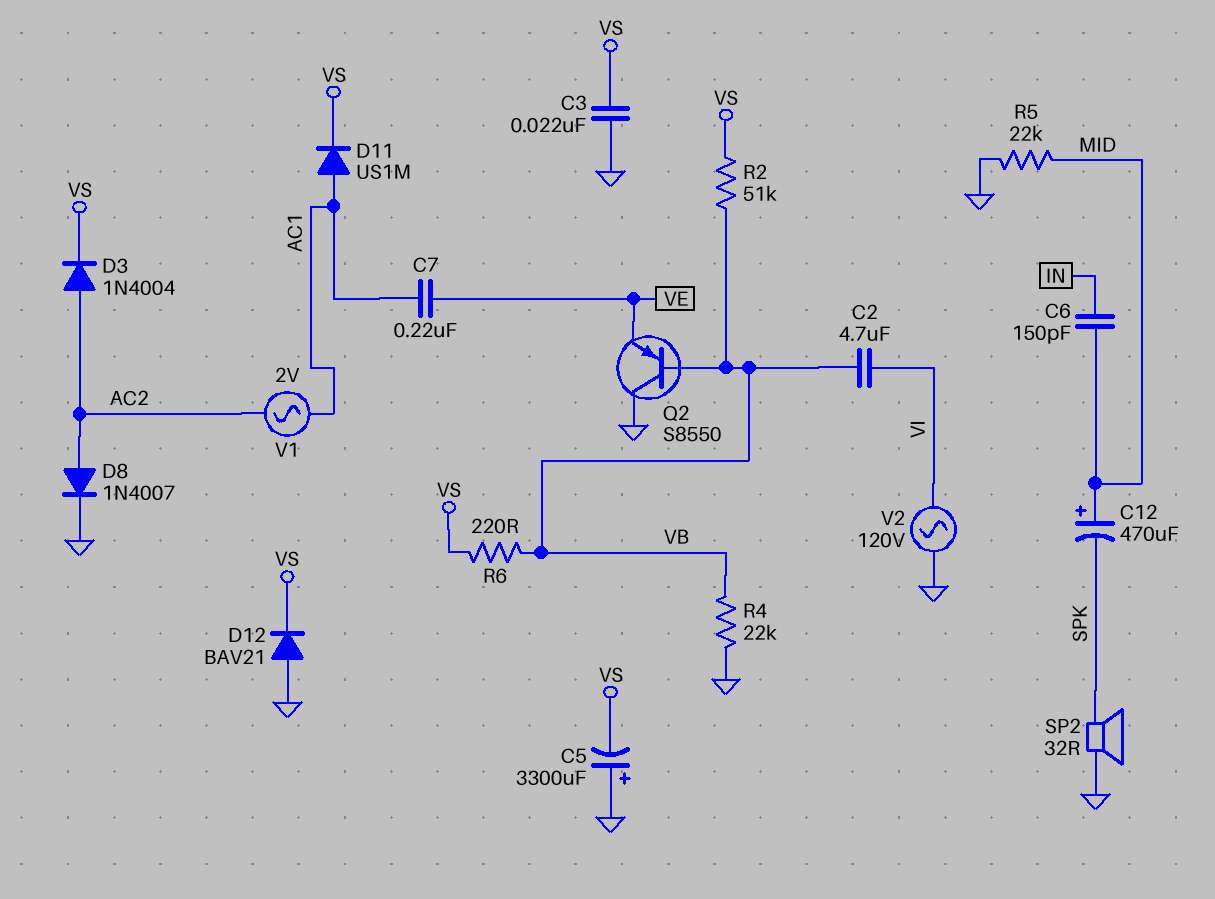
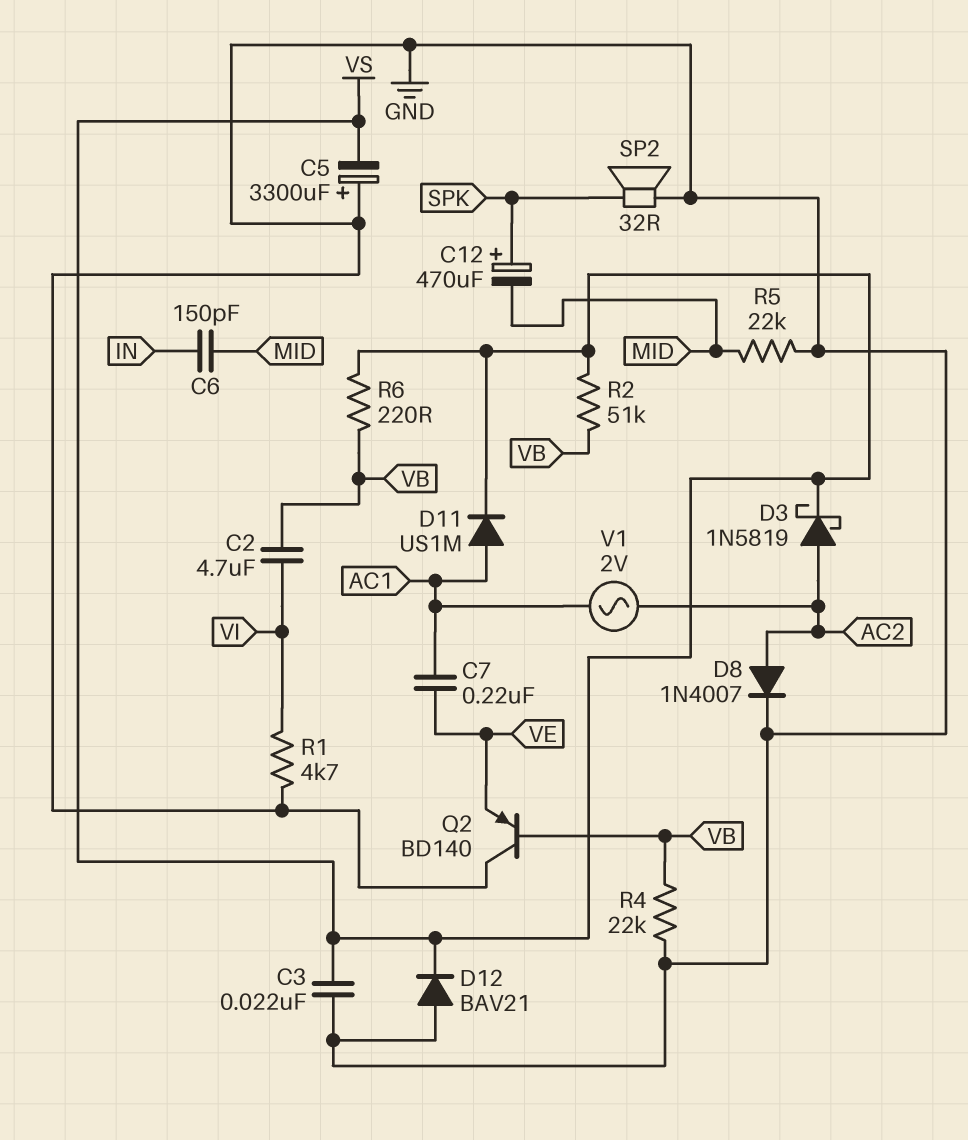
C12: 470uF (plus MID, minus SPK) -> 470uF (plus SPK, minus MID)
D3: diode 1N4004 (A AC2, K VS) -> schottky 1N5819 (A AC2, K VS)
Q2: PNP S8550 (B VB, C GND, E VE) -> PNP BD140 (B VB, C GND, E VE)
R1: none -> 4.7k (GND, VI)
V2: AC 120V (GND, VI) -> none

